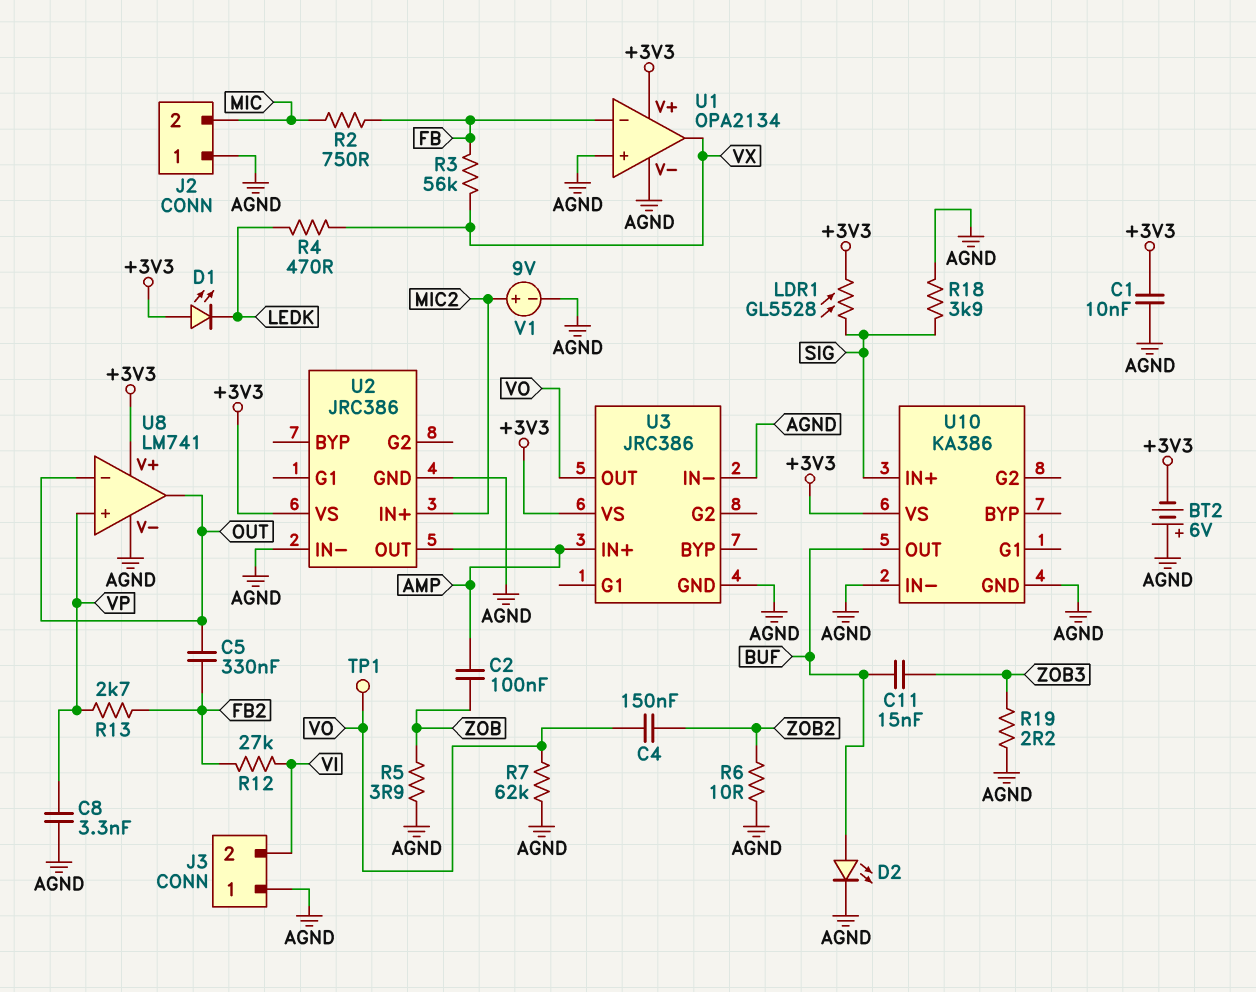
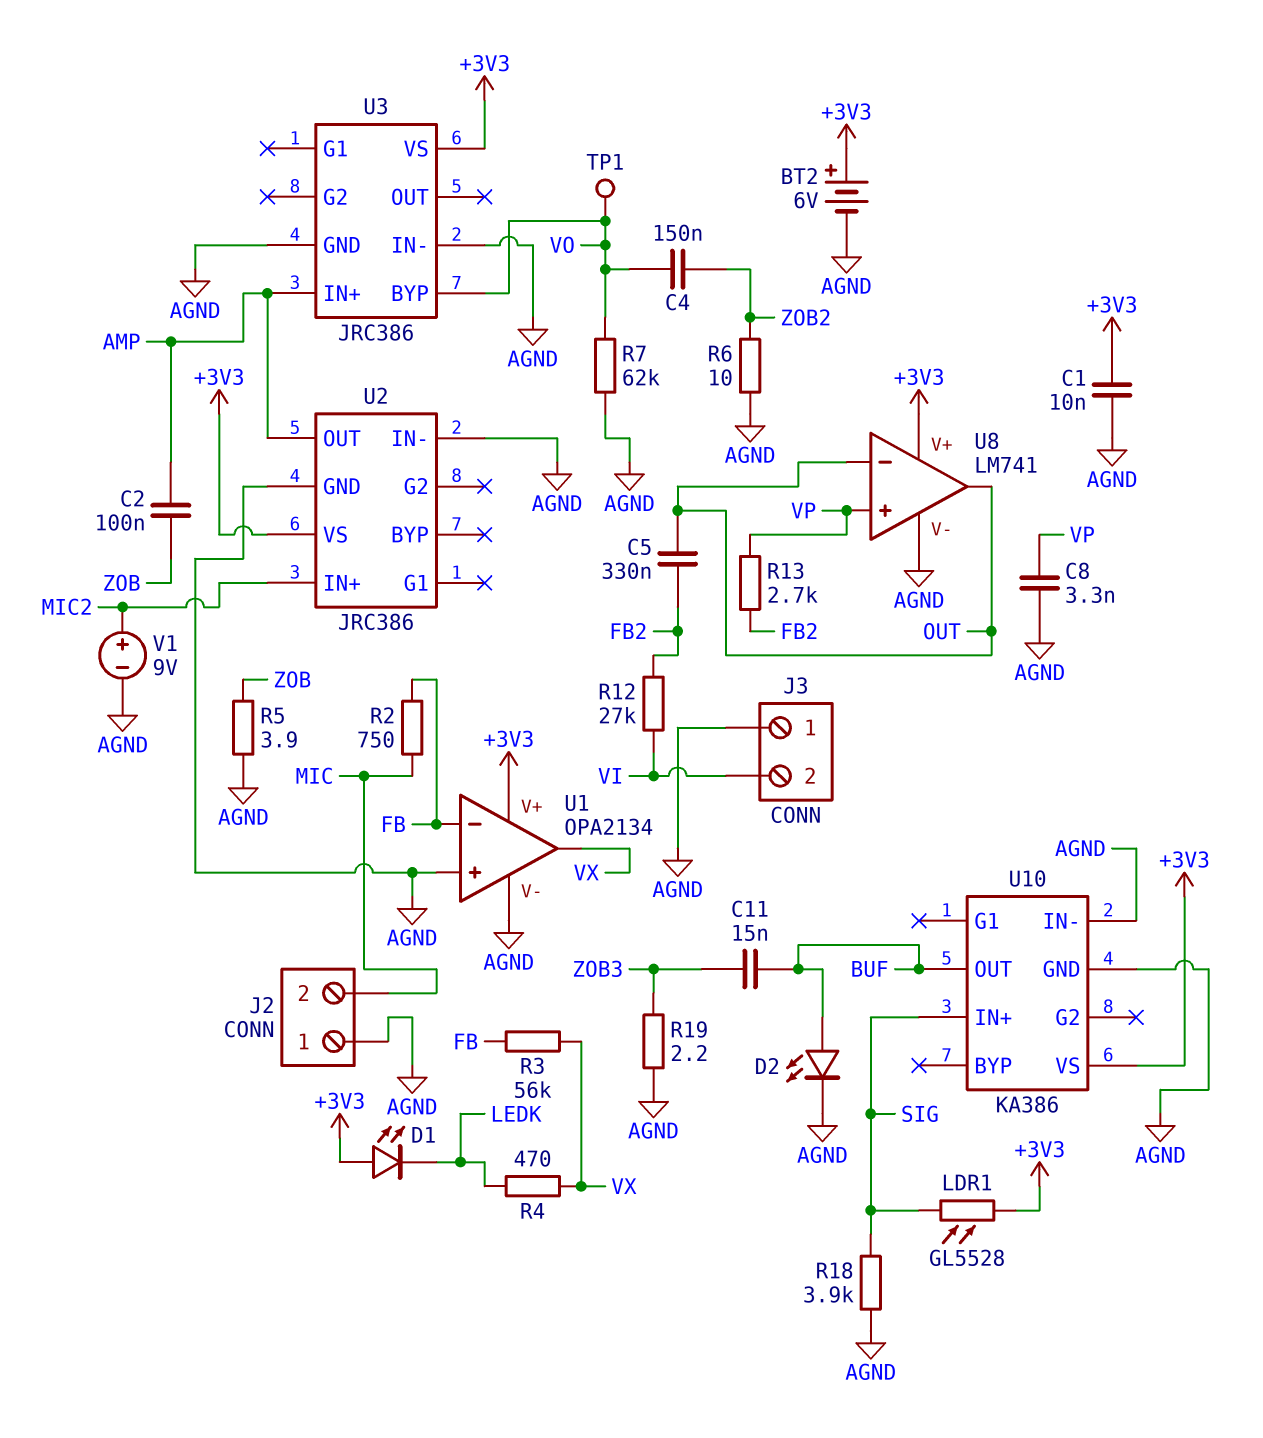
BT2: 6V (plus AGND, minus +3V3) -> 6V (plus +3V3, minus AGND)
U3 pin BYP: none -> VO
U3 pin OUT: VO -> none

